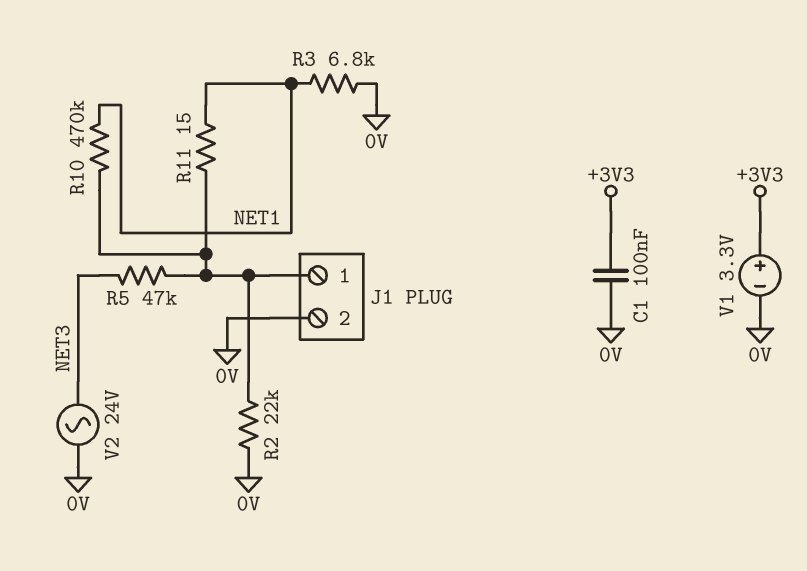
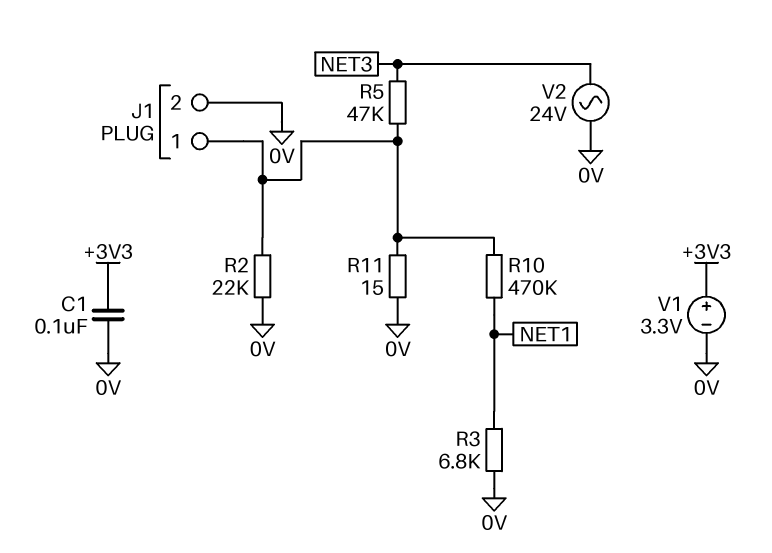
R11: 15 (J1/1, NET1) -> 15 (0V, J1/1)

